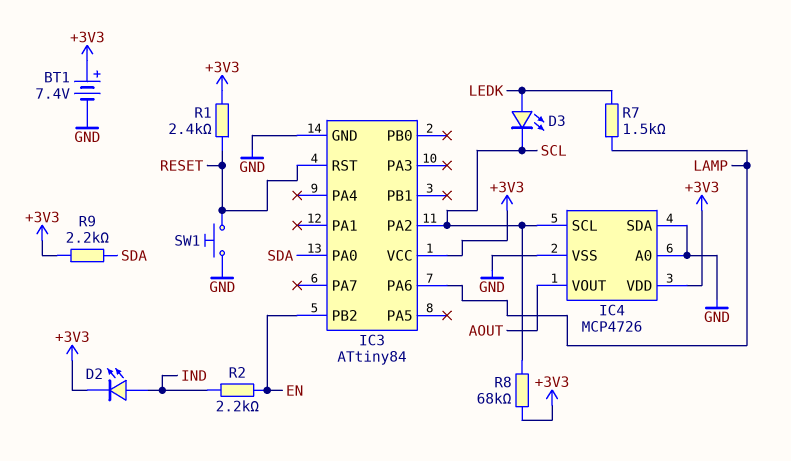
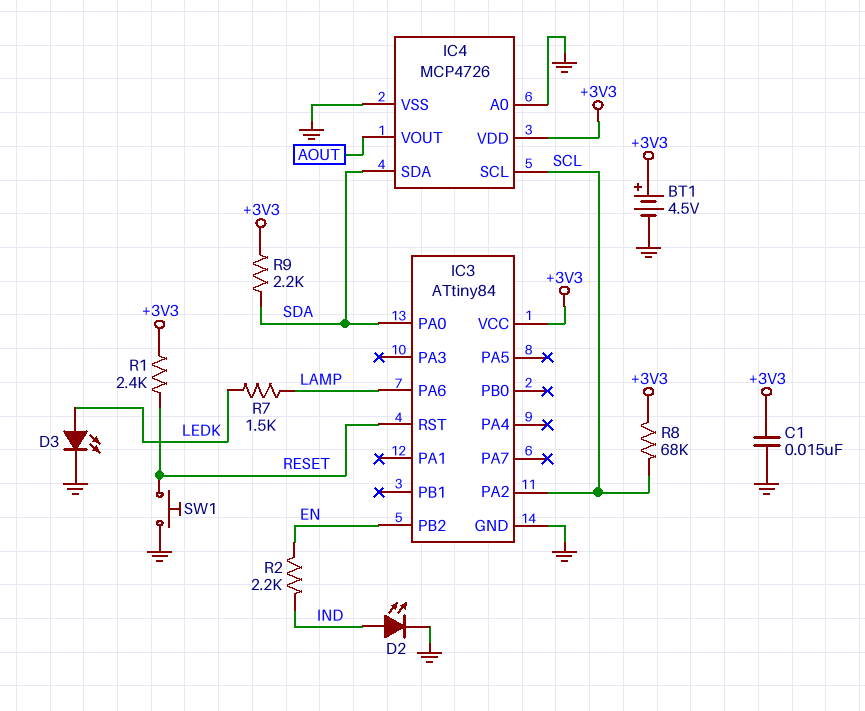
BT1: 7.4V (plus +3V3, minus GND) -> 4.5V (plus +3V3, minus GND)
C1: none -> 15nF (+3V3, GND)
D2: LED (A IND, K +3V3) -> LED (A IND, K GND)
D3: LED (A LEDK, K SCL) -> LED (A LEDK, K GND)
IC4 pin SDA: GND -> SDA

